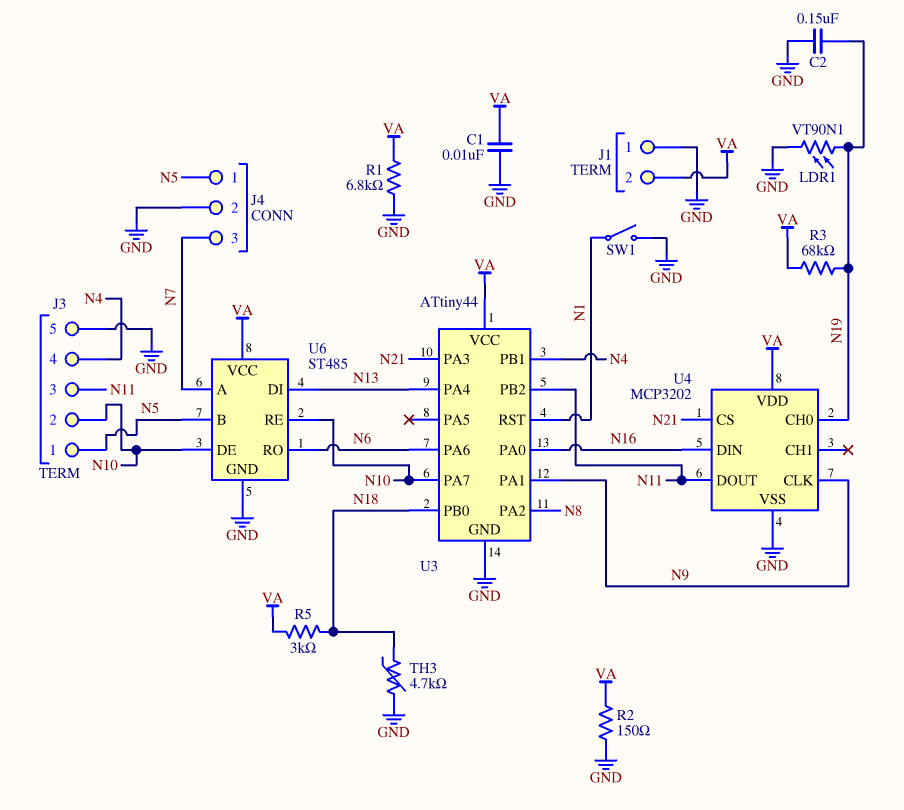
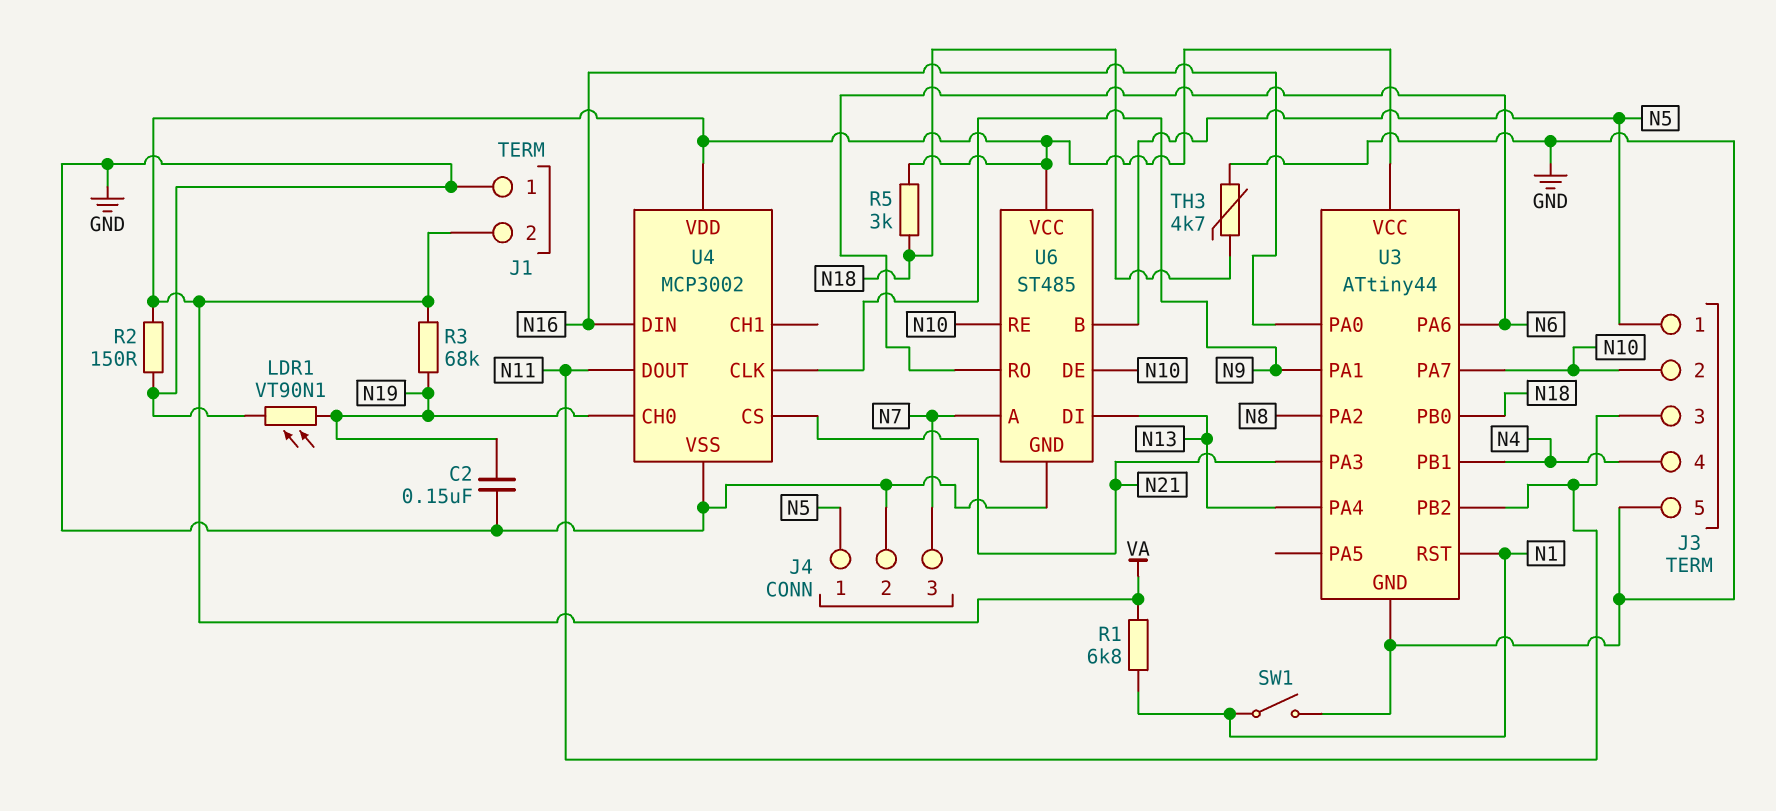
C1: 10nF (GND, VA) -> none
R1: 6.8k (GND, VA) -> 6.8k (N1, VA)
U4: MCP3202 -> MCP3002

